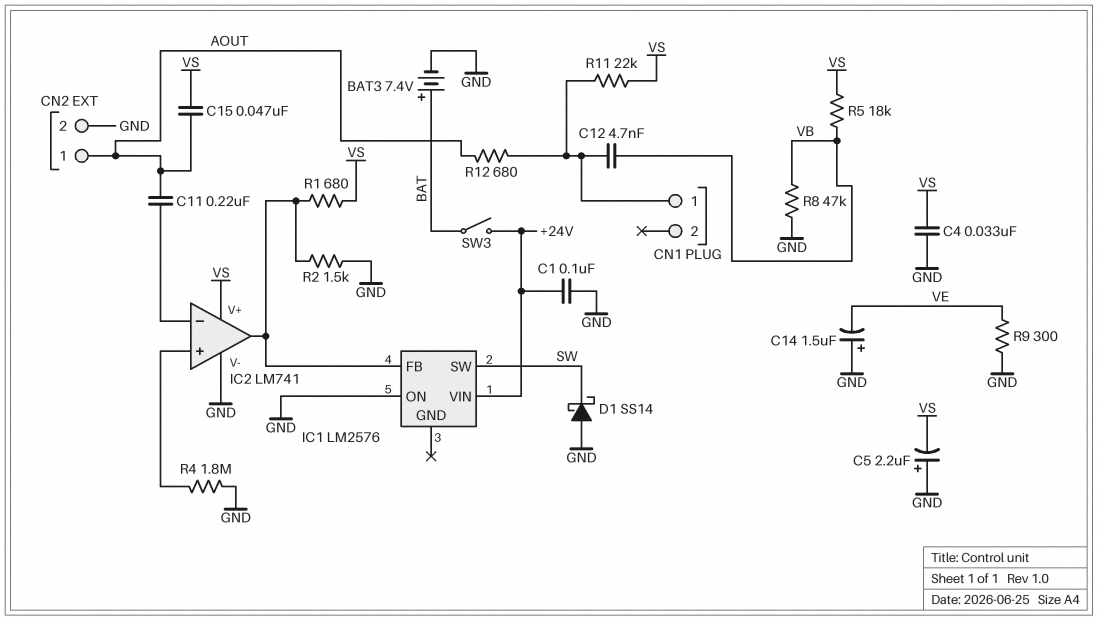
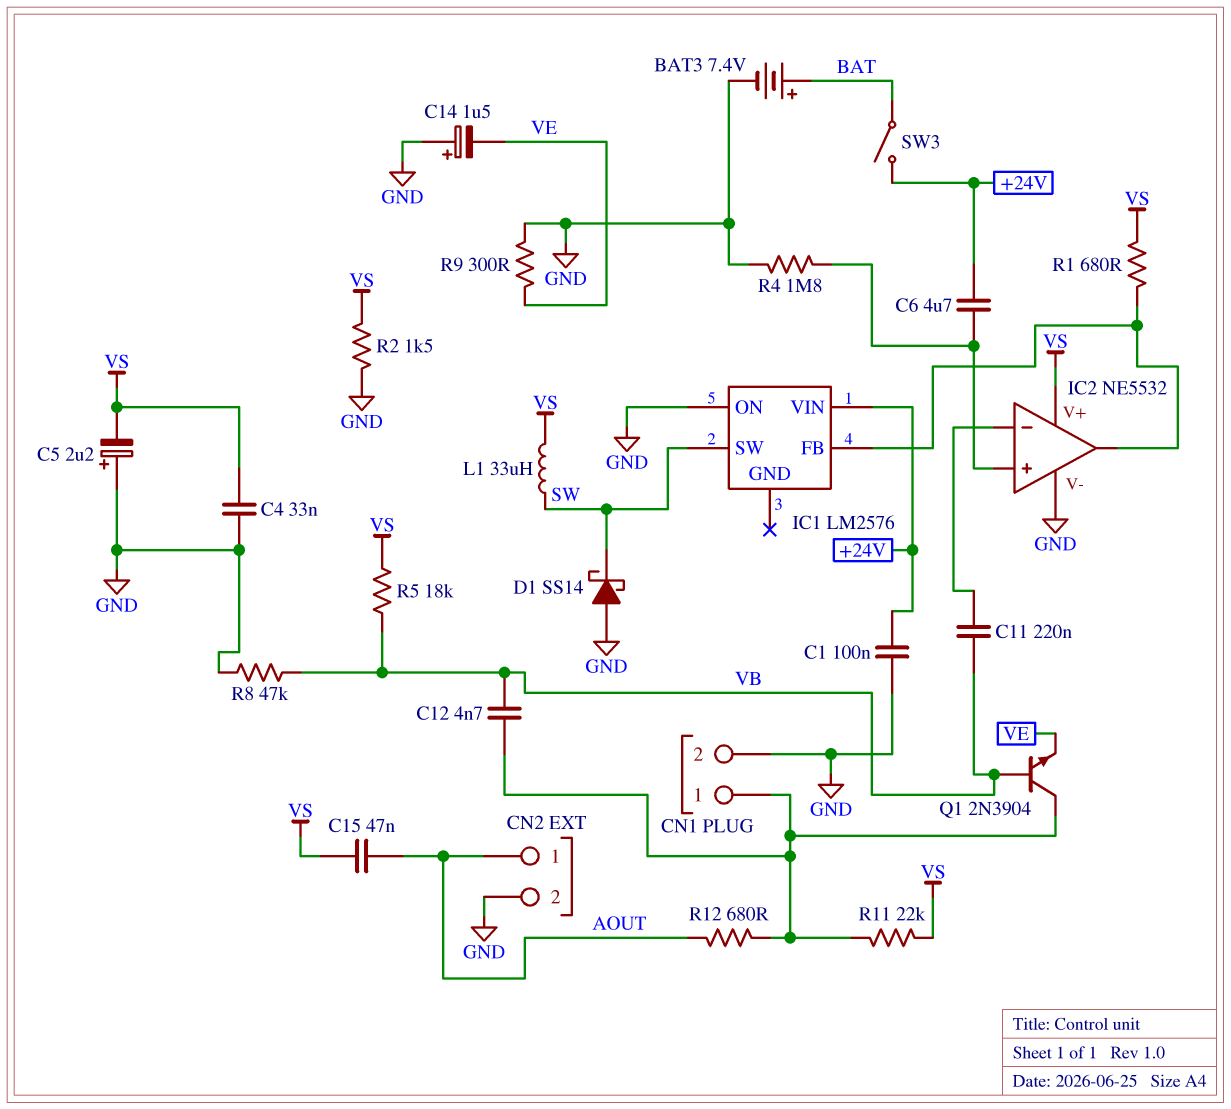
C6: none -> 4.7uF (+24V, IC2/in+)
C11: 220nF (AOUT, IC2/in-) -> 220nF (IC2/in-, VB)
CN1 pin 2: none -> GND
IC2: LM741 -> NE5532
L1: none -> 33uH (SW, VS)
Q1: none -> NPN 2N3904 (B VB, C CN1/1, E VE)
R2: 1.5k (GND, IC1/FB) -> 1.5k (GND, VS)

